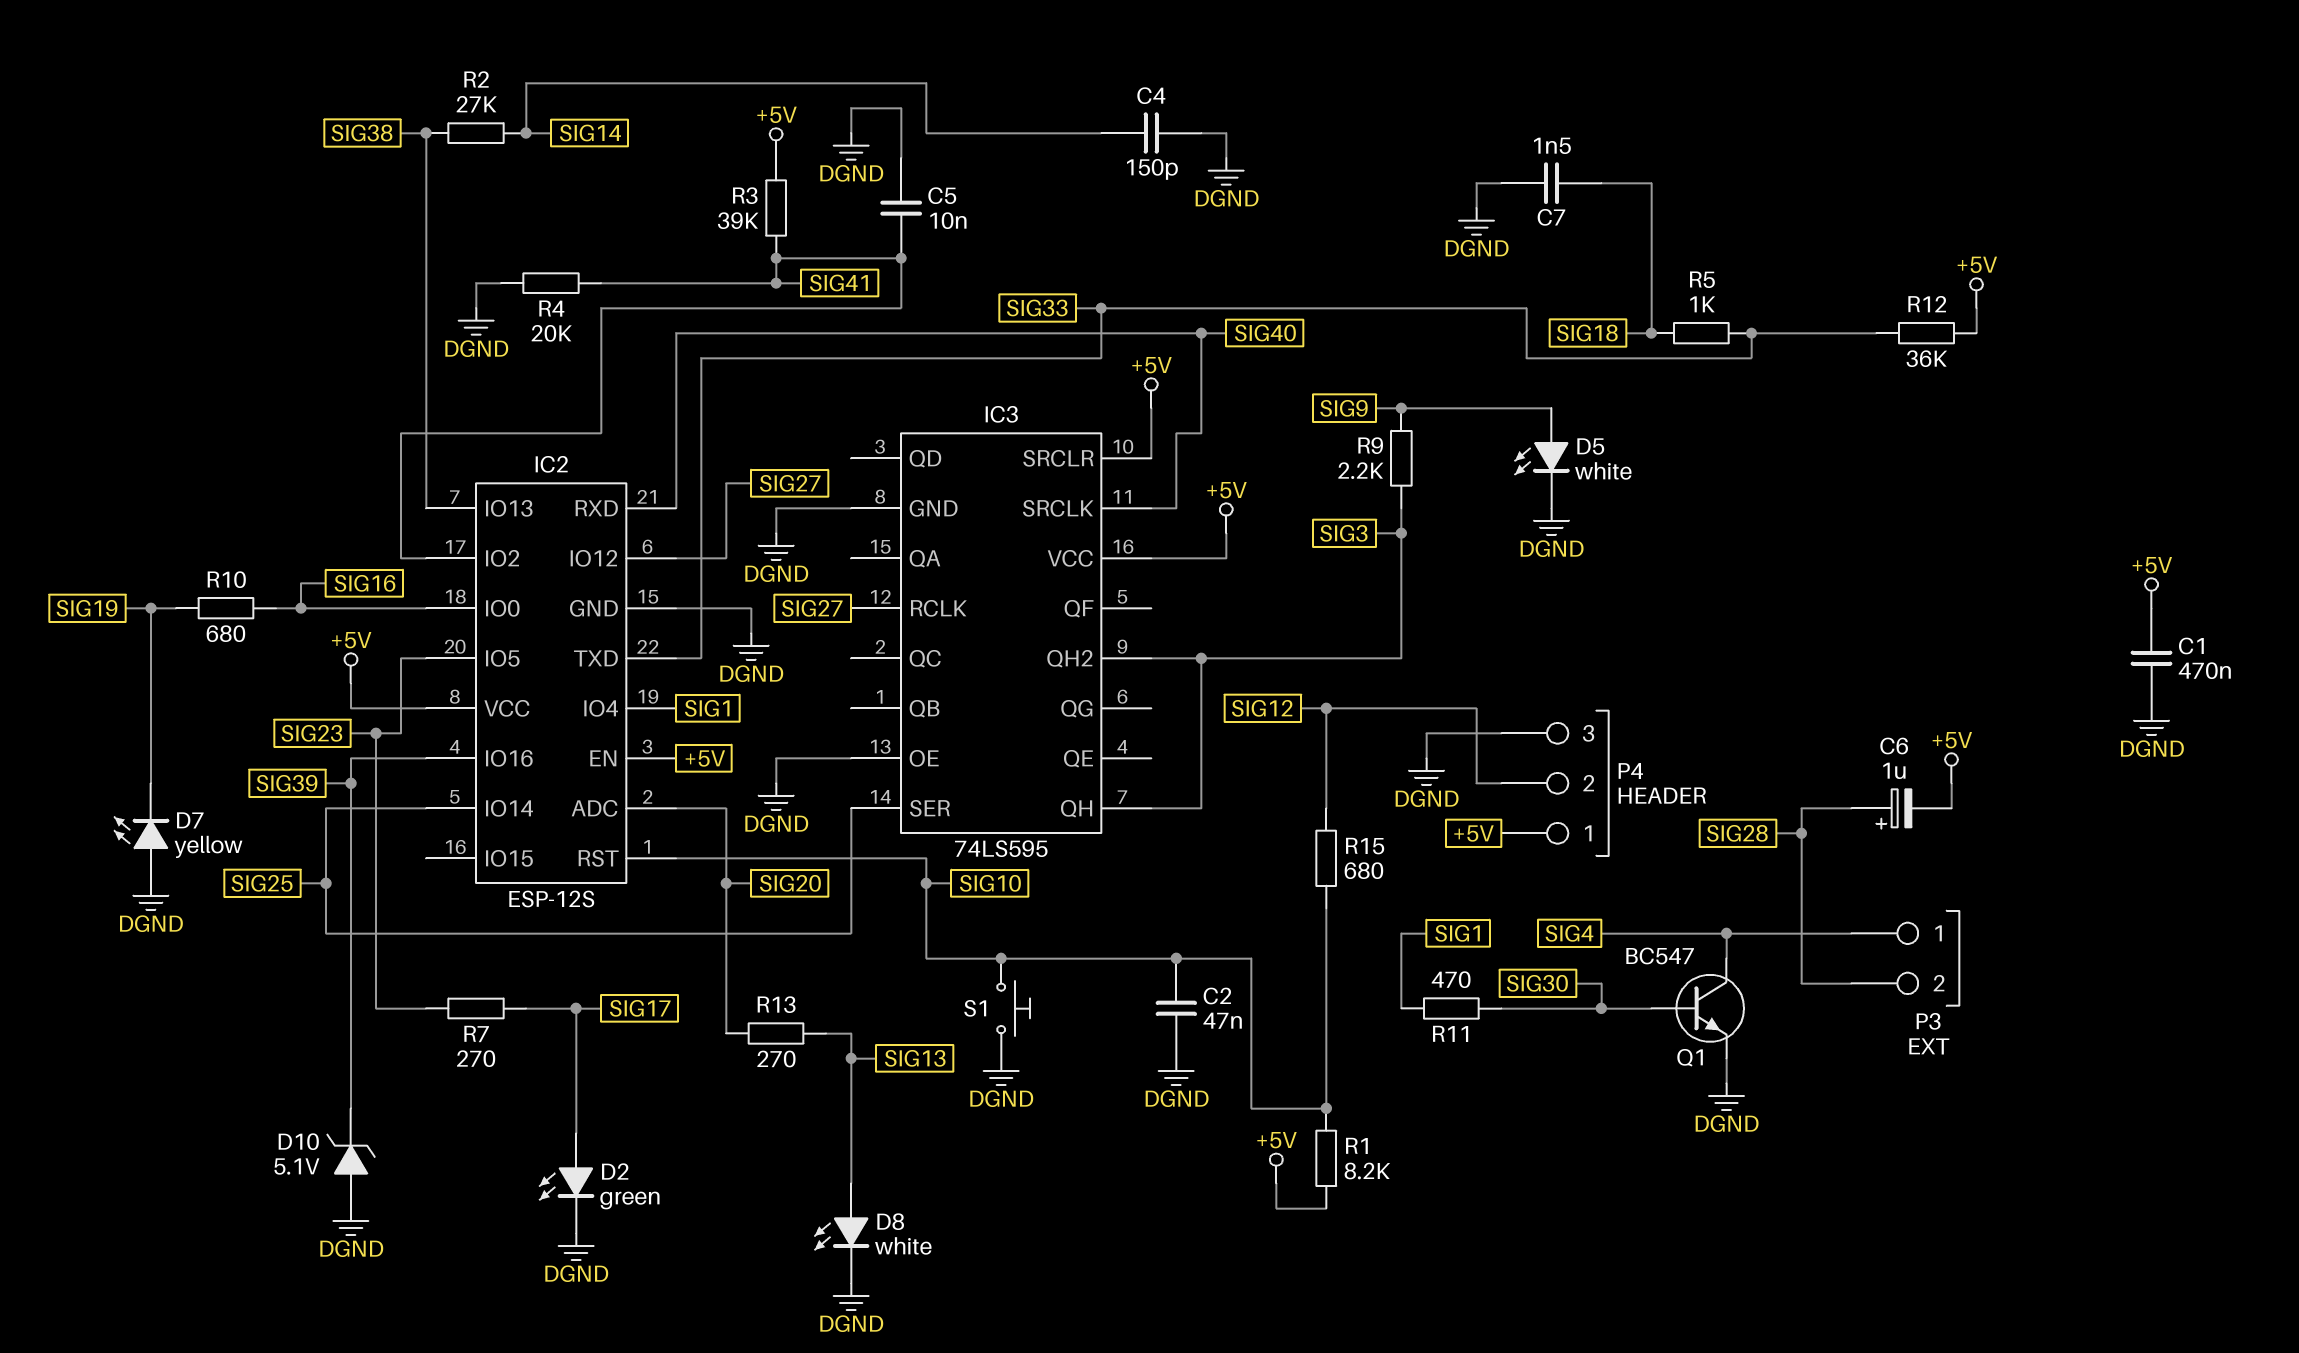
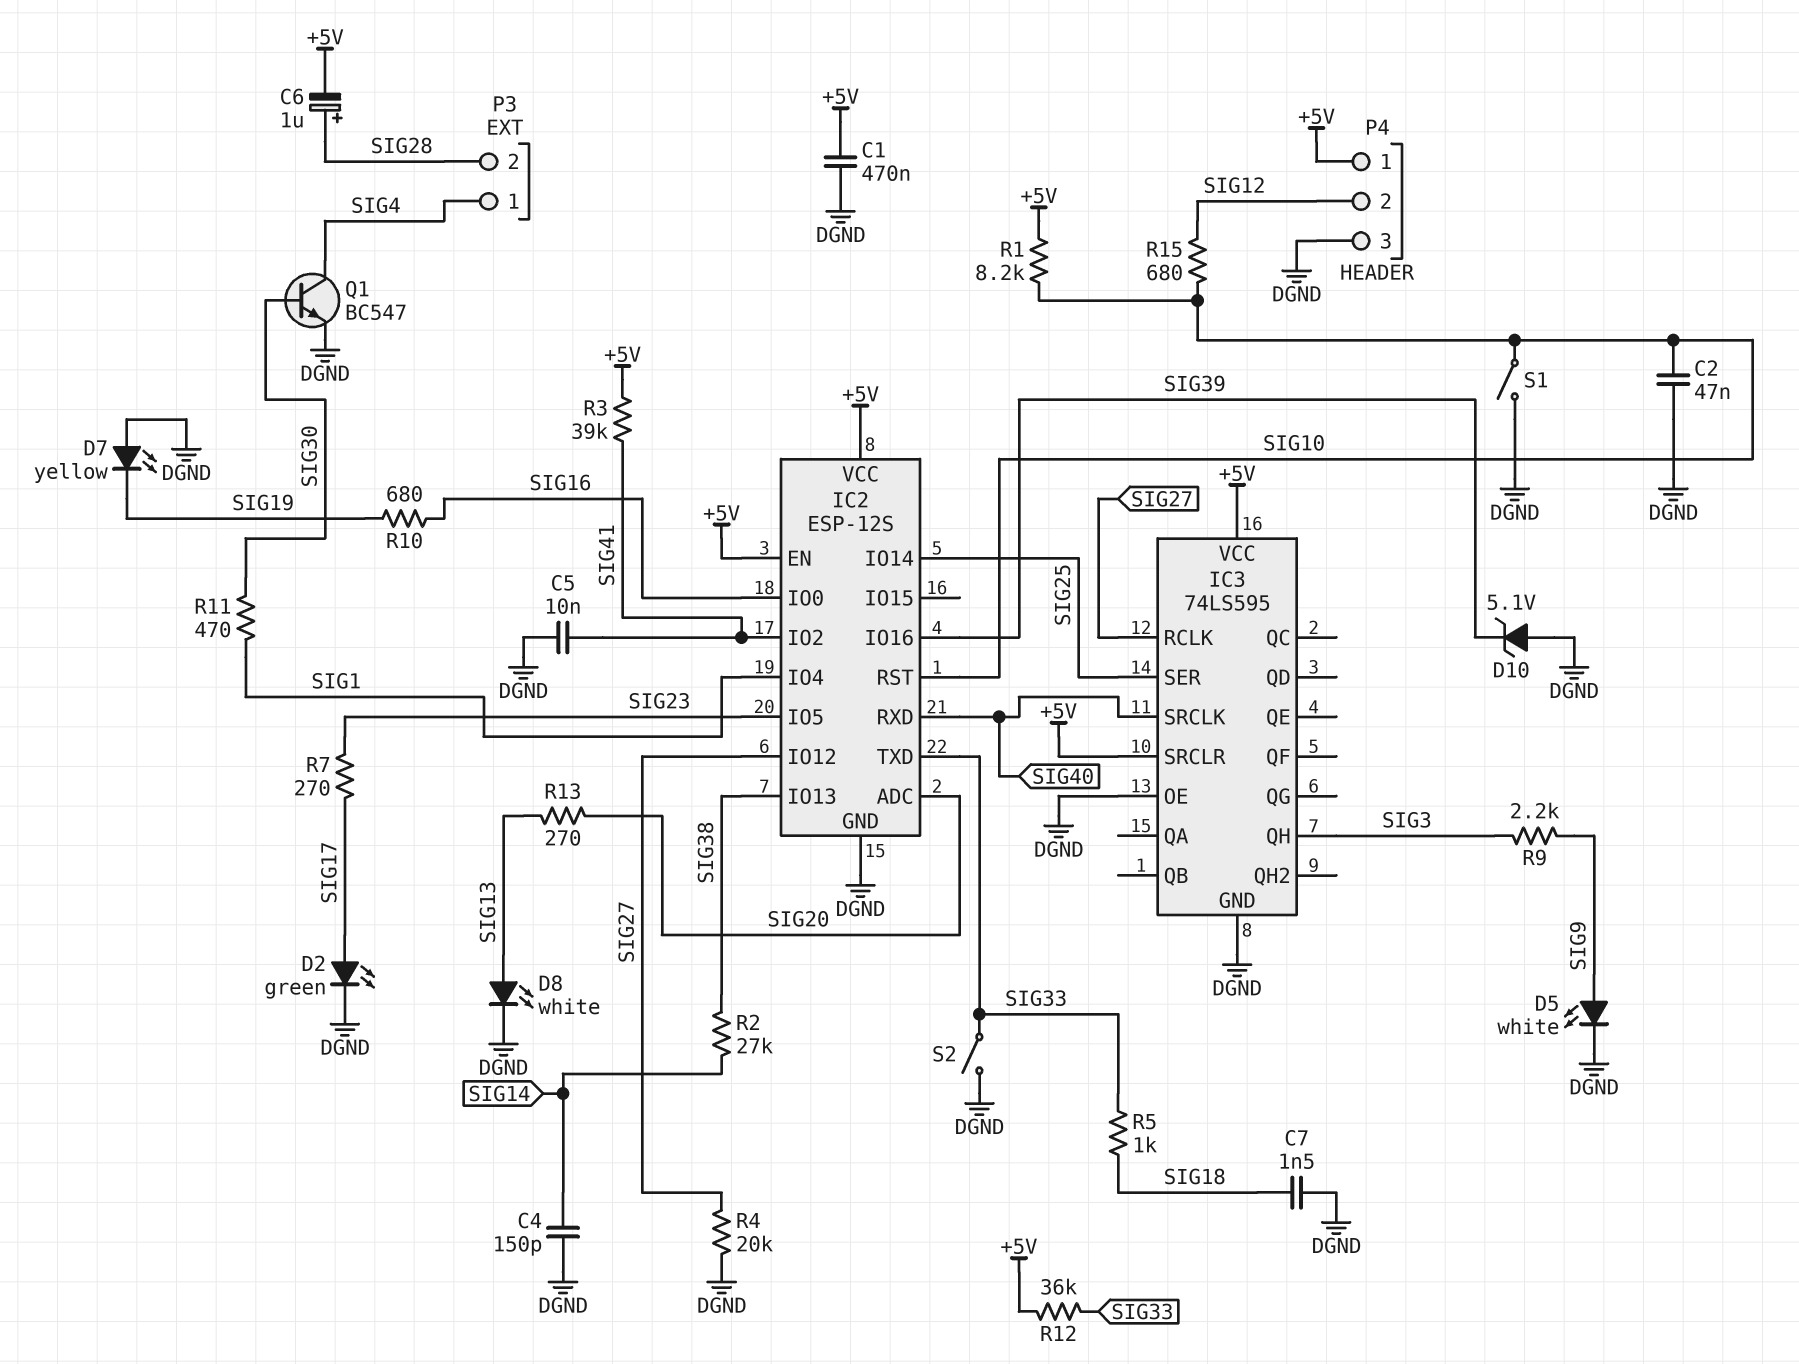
IC3 pin QH2: SIG3 -> none
R4: 20k (DGND, SIG41) -> 20k (DGND, SIG27)
S1: button (DGND, SIG10) -> switch (DGND, SIG10)
S2: none -> switch (DGND, SIG33)

